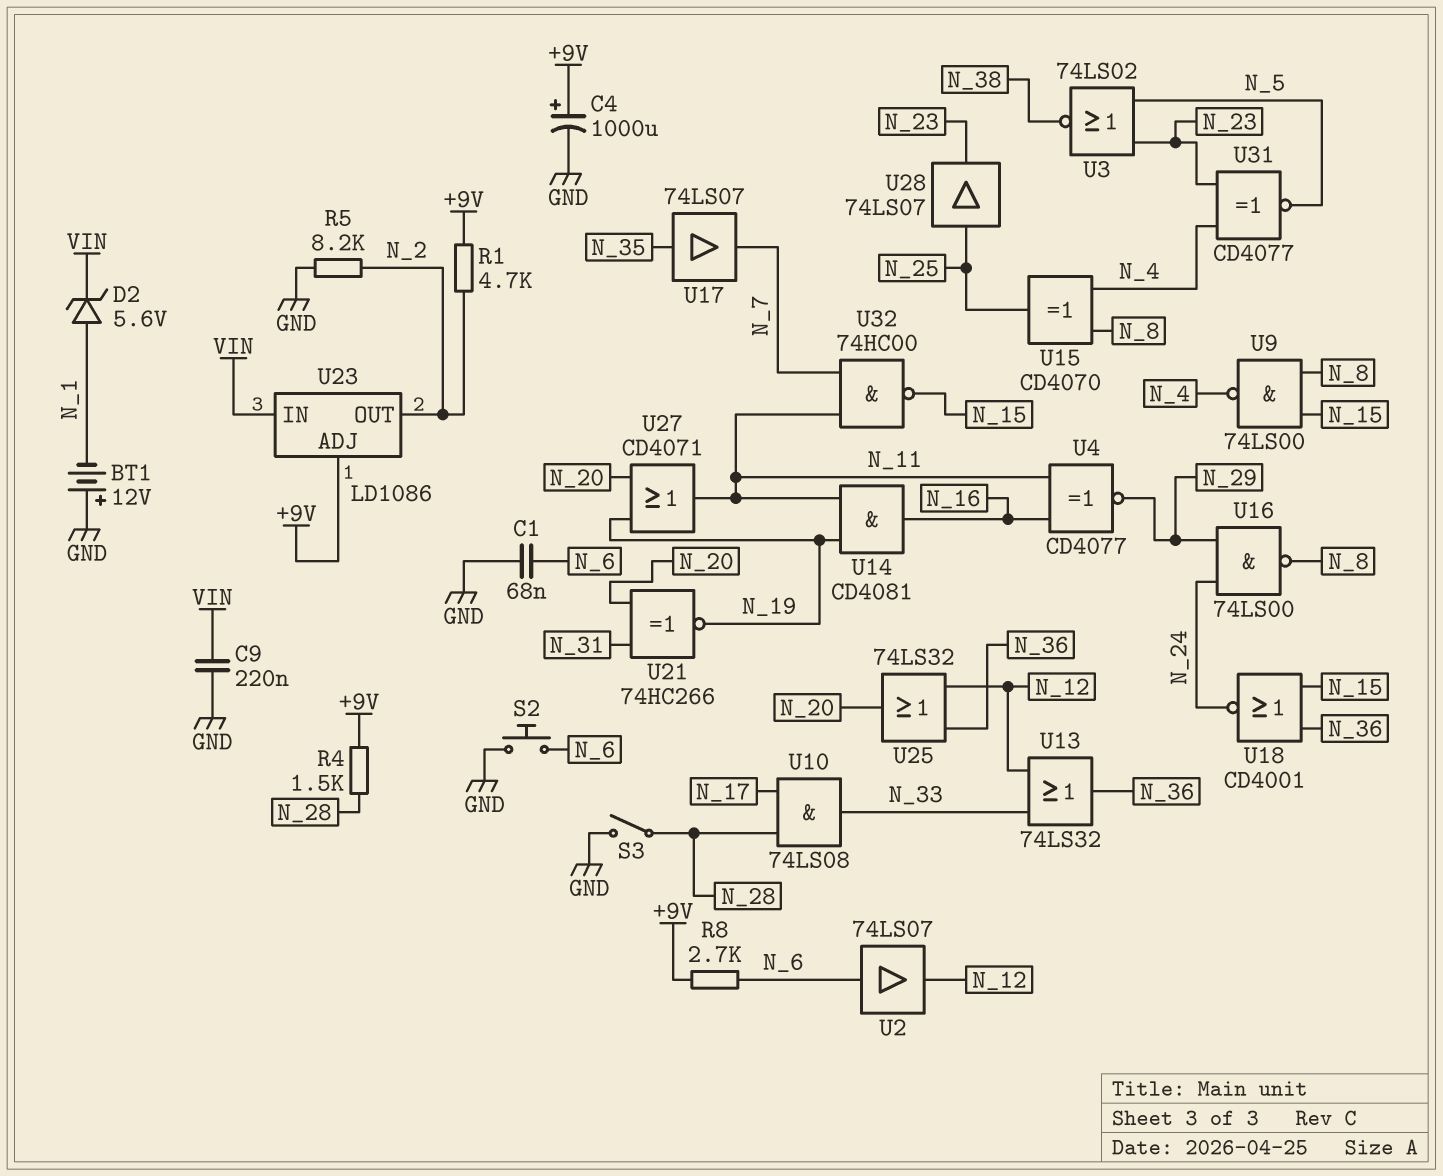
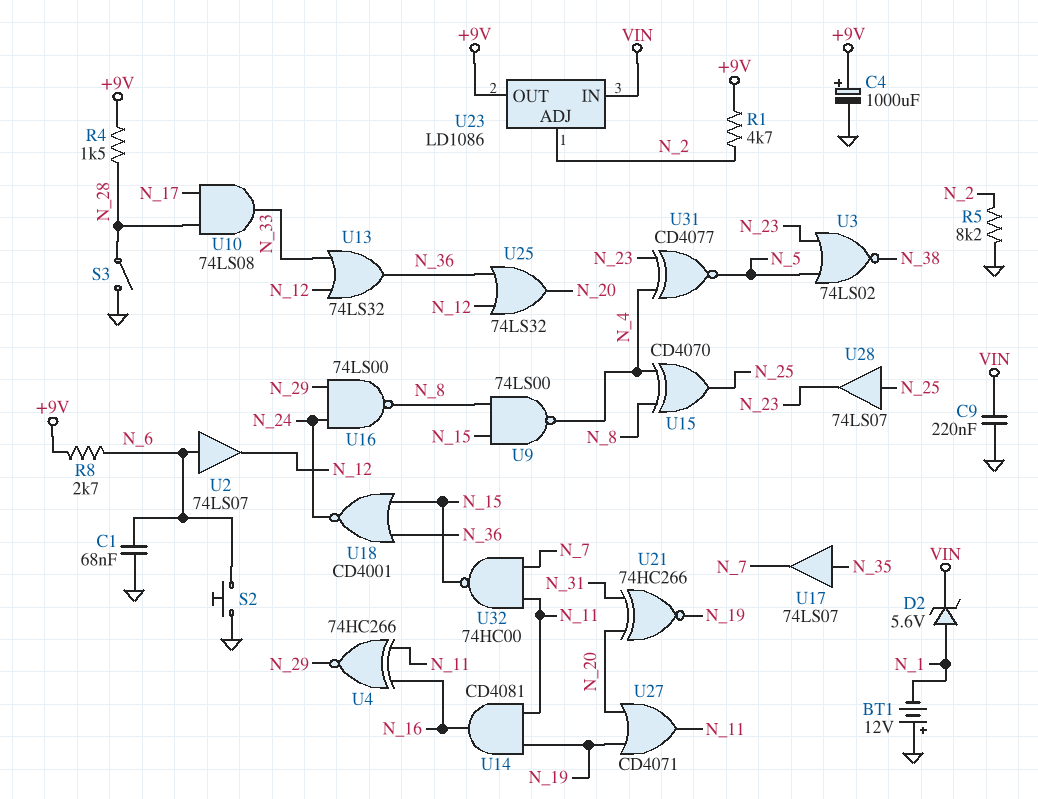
U4: XNOR CD4077 (in N_11, in N_16, out N_29) -> XNOR 74HC266 (in N_11, in N_16, out N_29)
U23 pin ADJ: +9V -> N_2
U23 pin OUT: N_2 -> +9V

